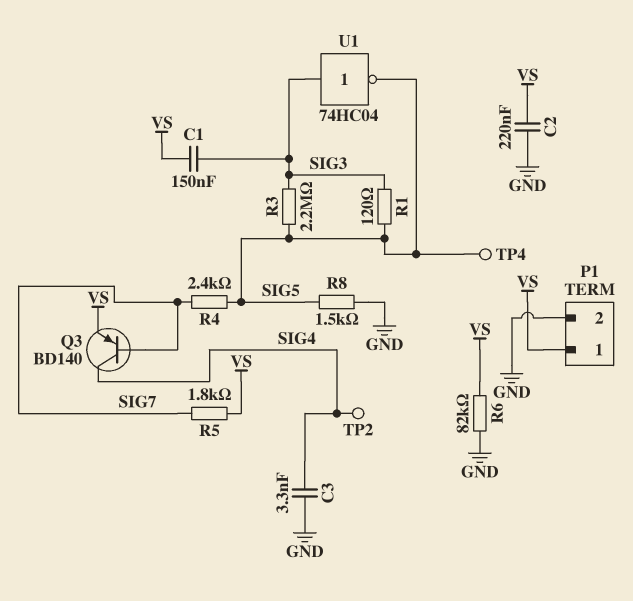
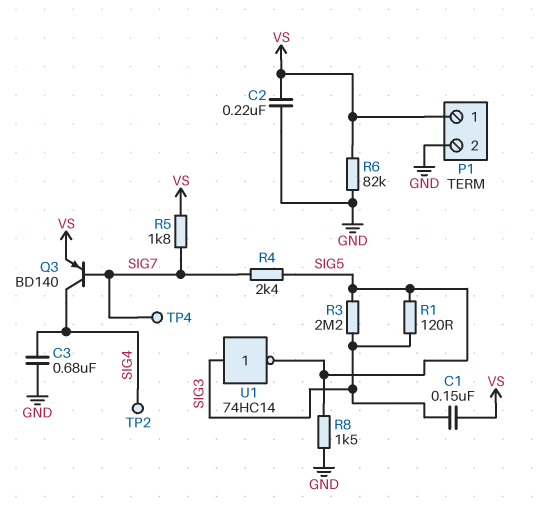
C3: 3.3nF (GND, SIG4) -> 680nF (GND, SIG4)
TP4: test point (SIG5) -> test point (SIG7)
U1: NOT 74HC04 (in SIG3, out SIG5) -> NOT 74HC14 (in SIG3, out SIG5)

